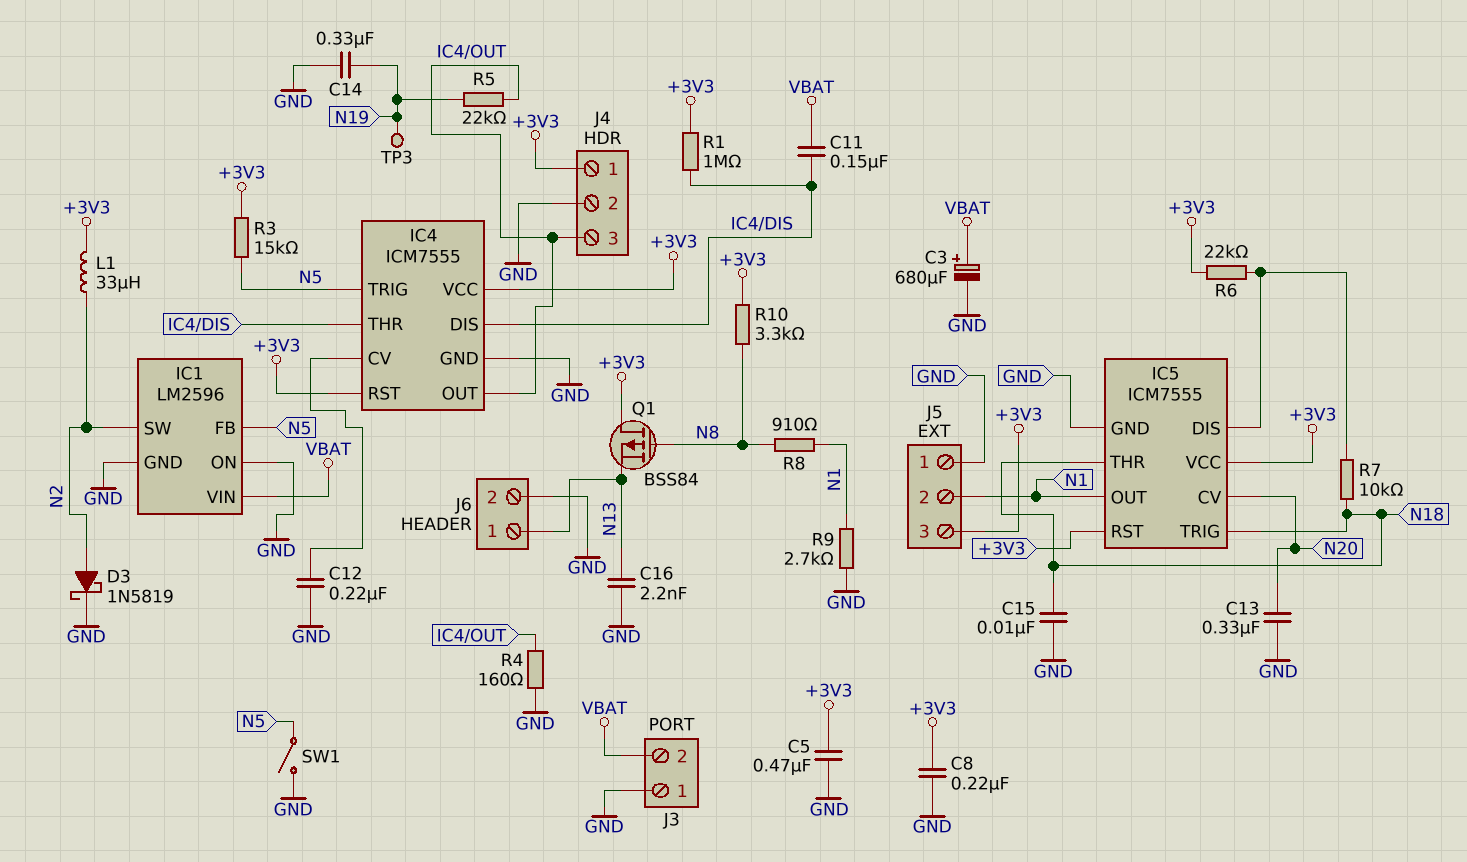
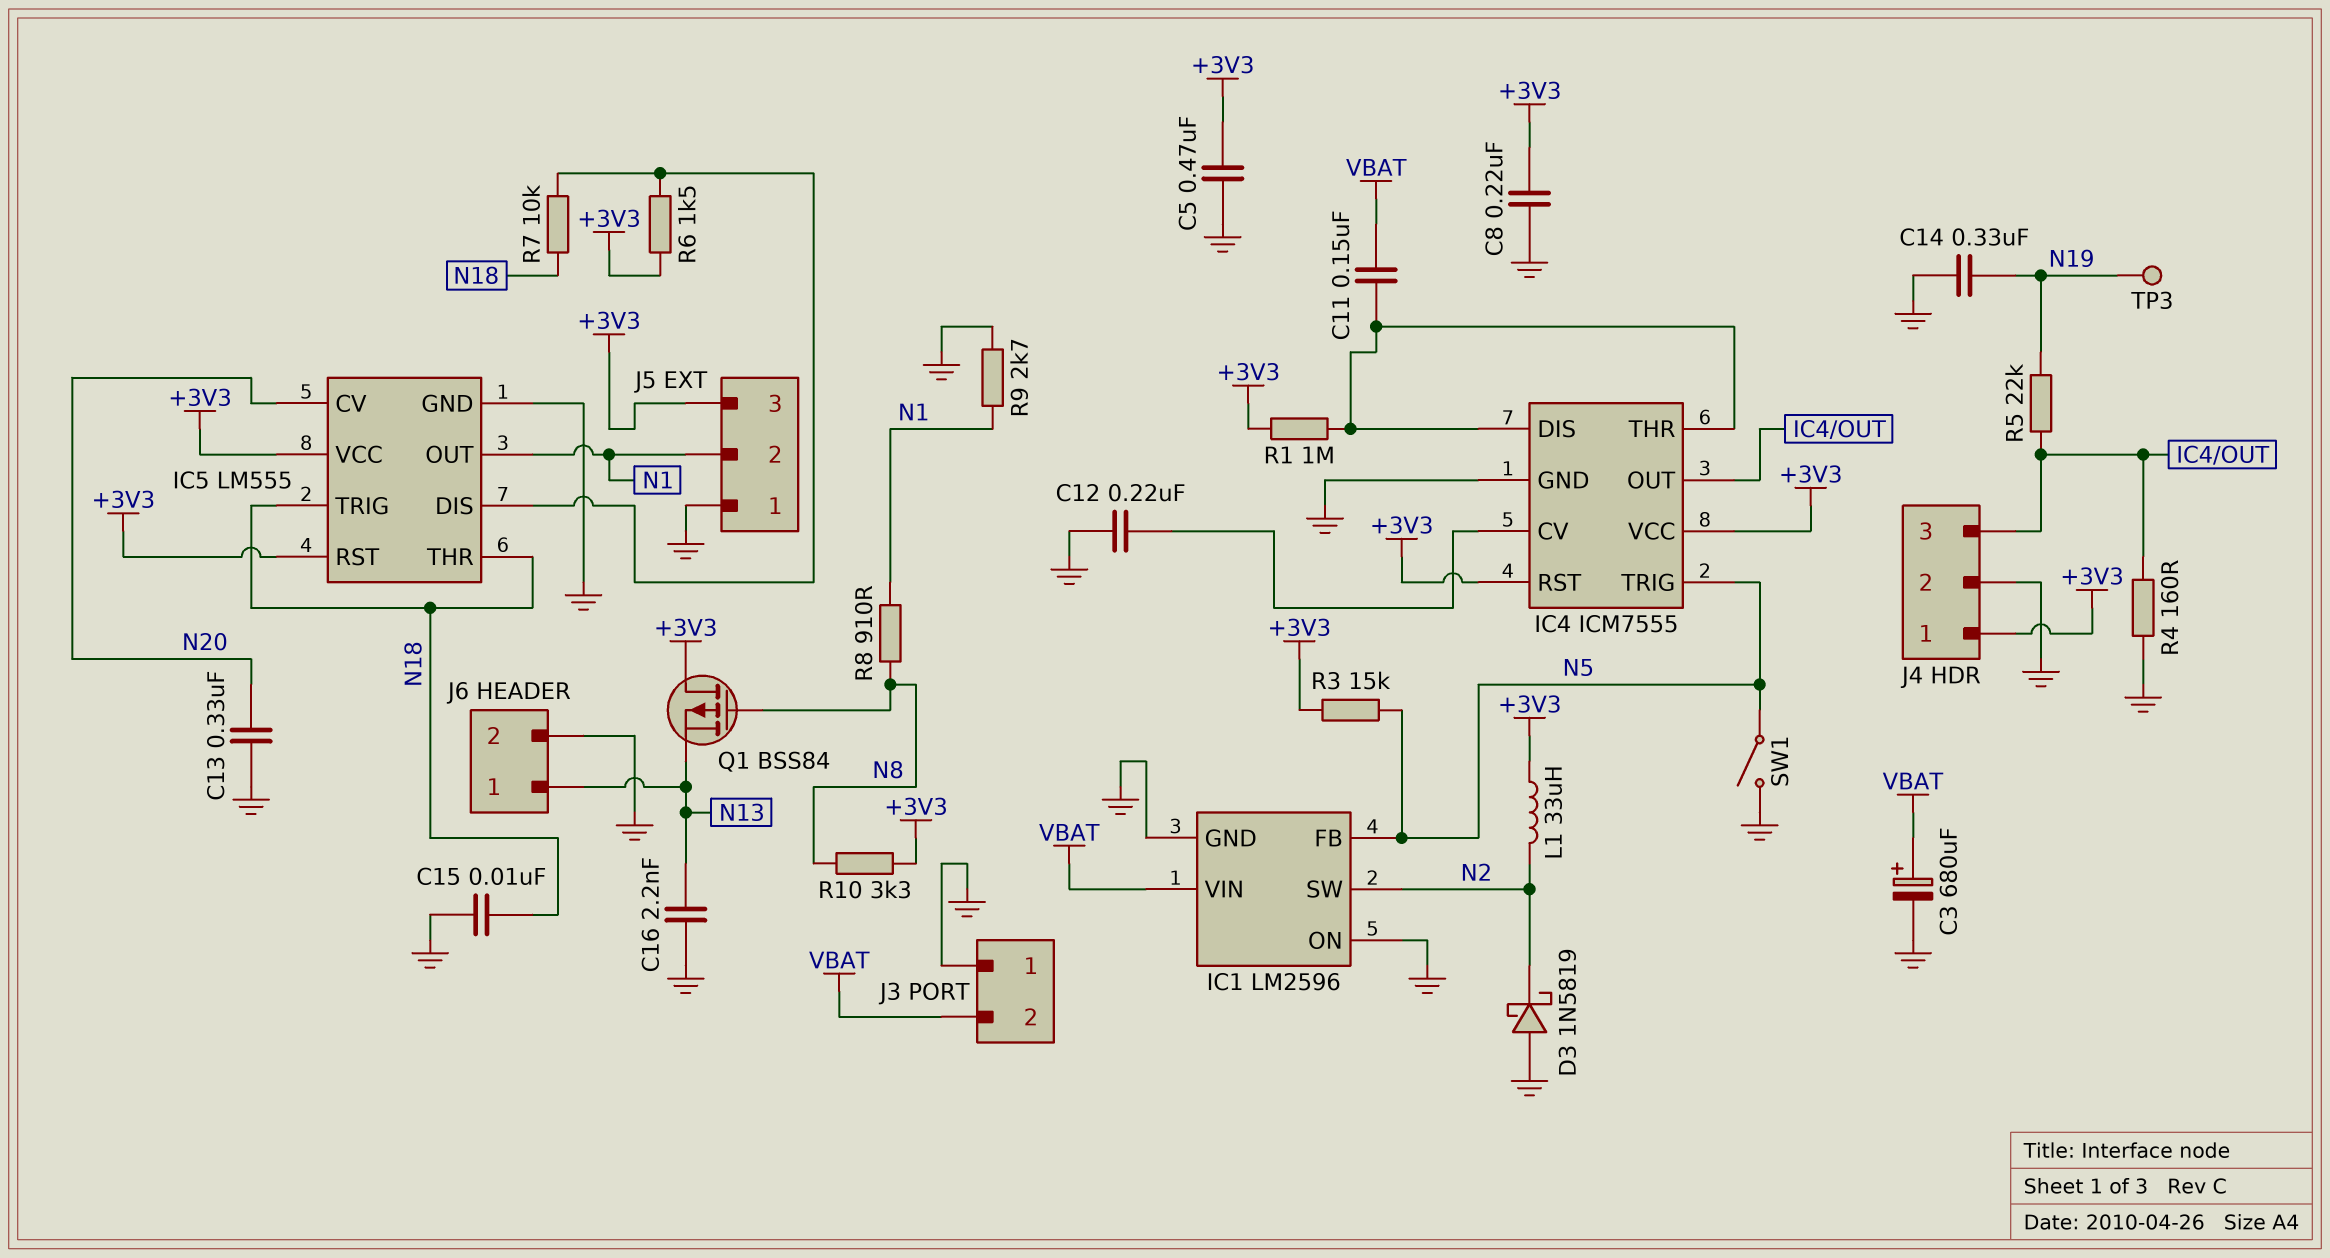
D3: schottky 1N5819 (A N2, K GND) -> schottky 1N5819 (A GND, K N2)
IC5: ICM7555 -> LM555
R6: 22k (+3V3, IC5/DIS) -> 1.5k (+3V3, IC5/DIS)

